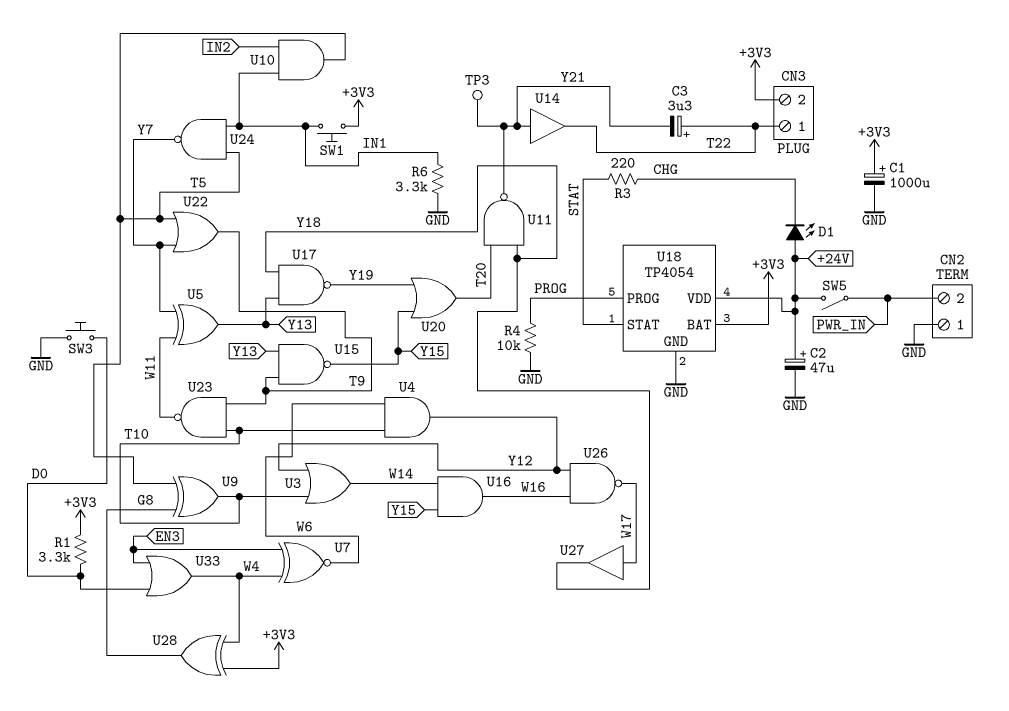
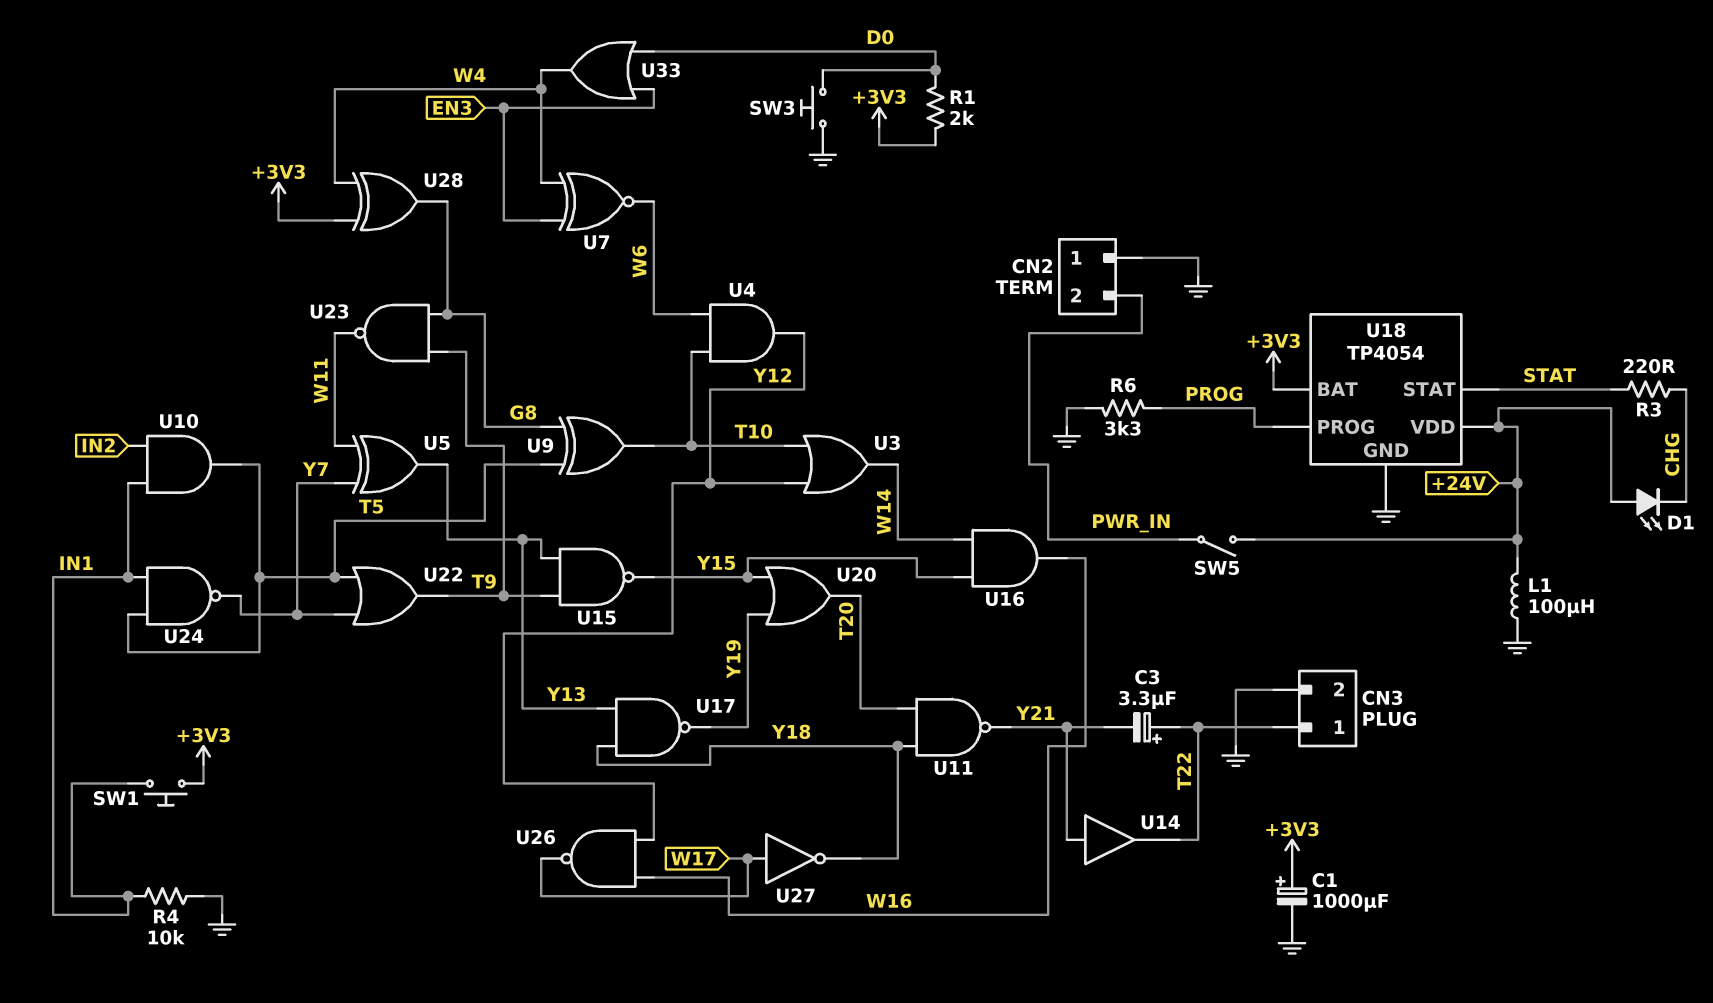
C2: 47uF (plus +24V, minus GND) -> none
CN3 pin 2: +3V3 -> GND
L1: none -> 100uH (+24V, GND)
R1: 3.3k (+3V3, D0) -> 2k (+3V3, D0)
R4: 10k (GND, PROG) -> 10k (GND, IN1)
R6: 3.3k (GND, IN1) -> 3.3k (GND, PROG)
TP3: test point (Y21) -> none
U23: NAND (in T9, in T10, out W11) -> NAND (in G8, in T9, out W11)
U27: buffer (in W17, out Y18) -> NOT (in W17, out Y18)

